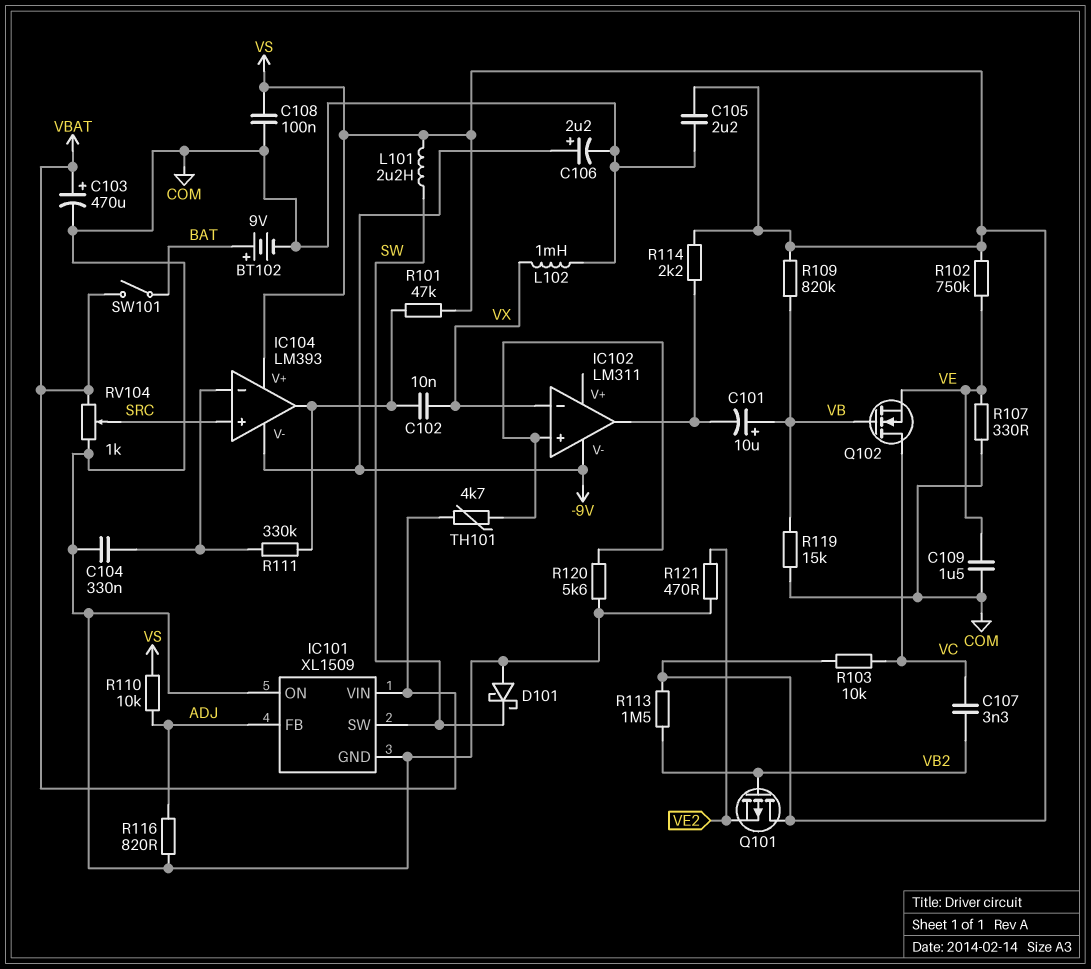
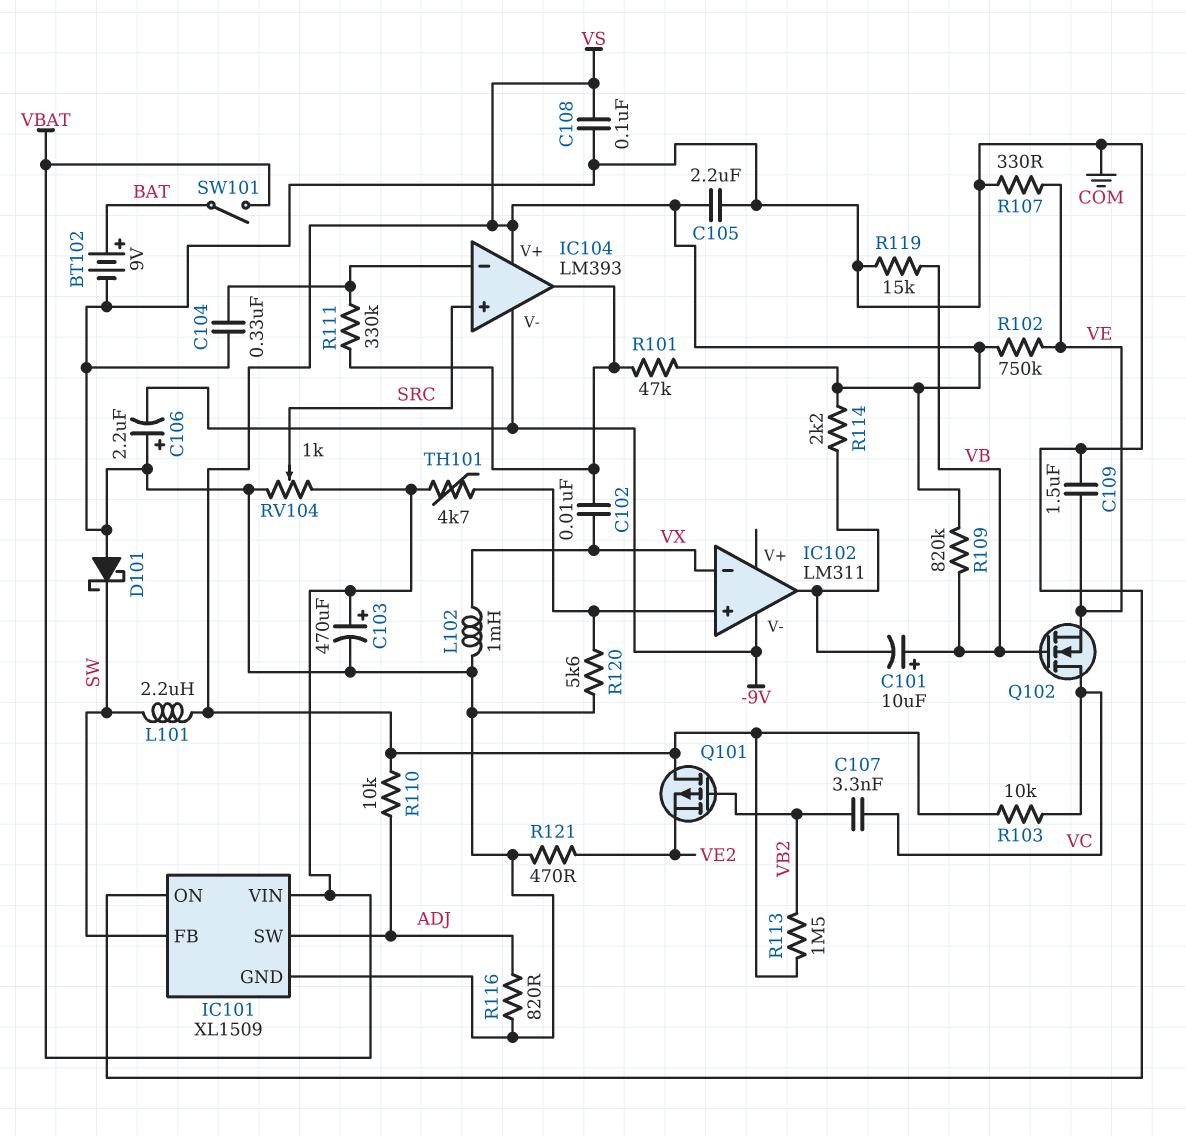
C106: 2.2uF (plus -9V, minus COM) -> 2.2uF (plus COM, minus -9V)
IC101 pin FB: ADJ -> SW
IC101 pin SW: SW -> ADJ

